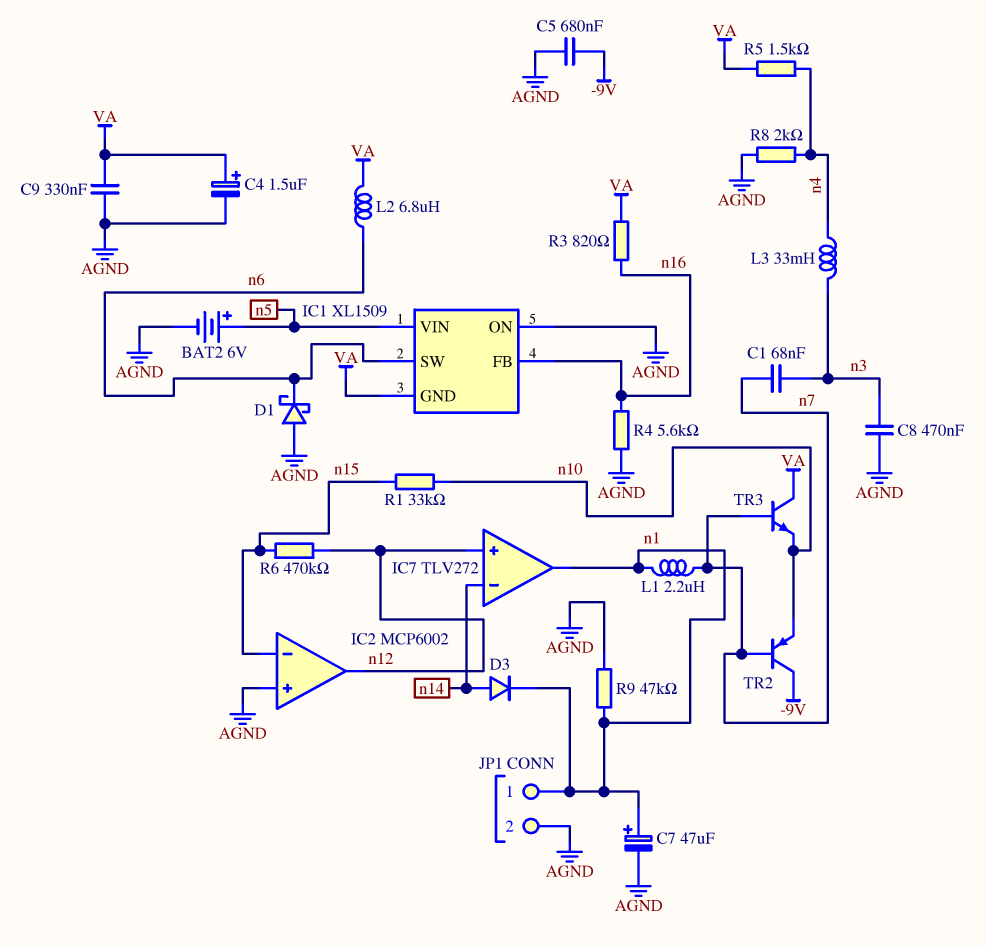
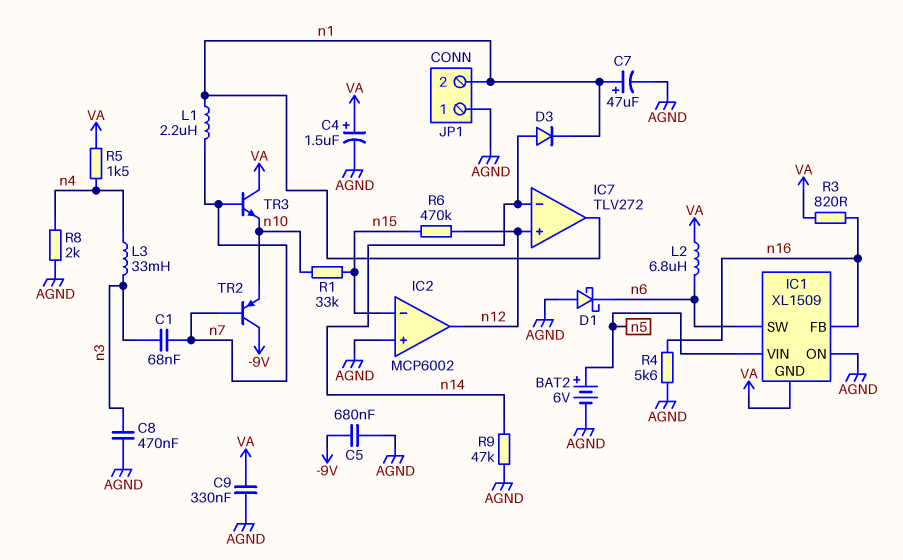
JP1 pin 1: n1 -> AGND
JP1 pin 2: AGND -> n1
R9: 47k (AGND, n1) -> 47k (AGND, n14)

